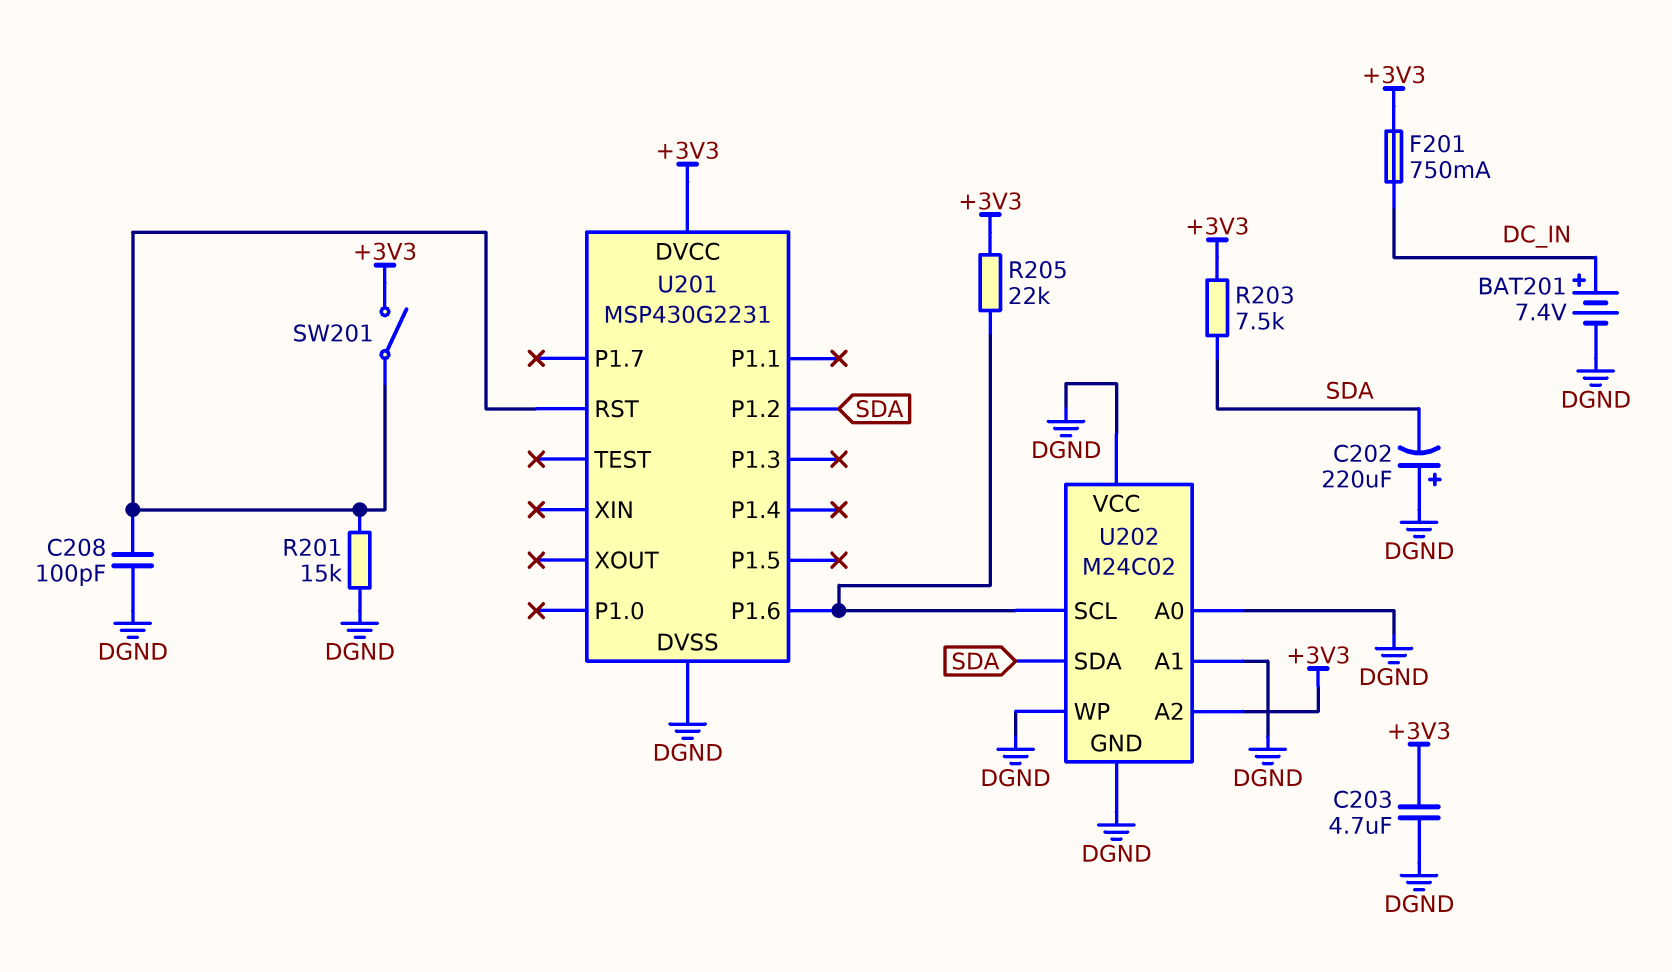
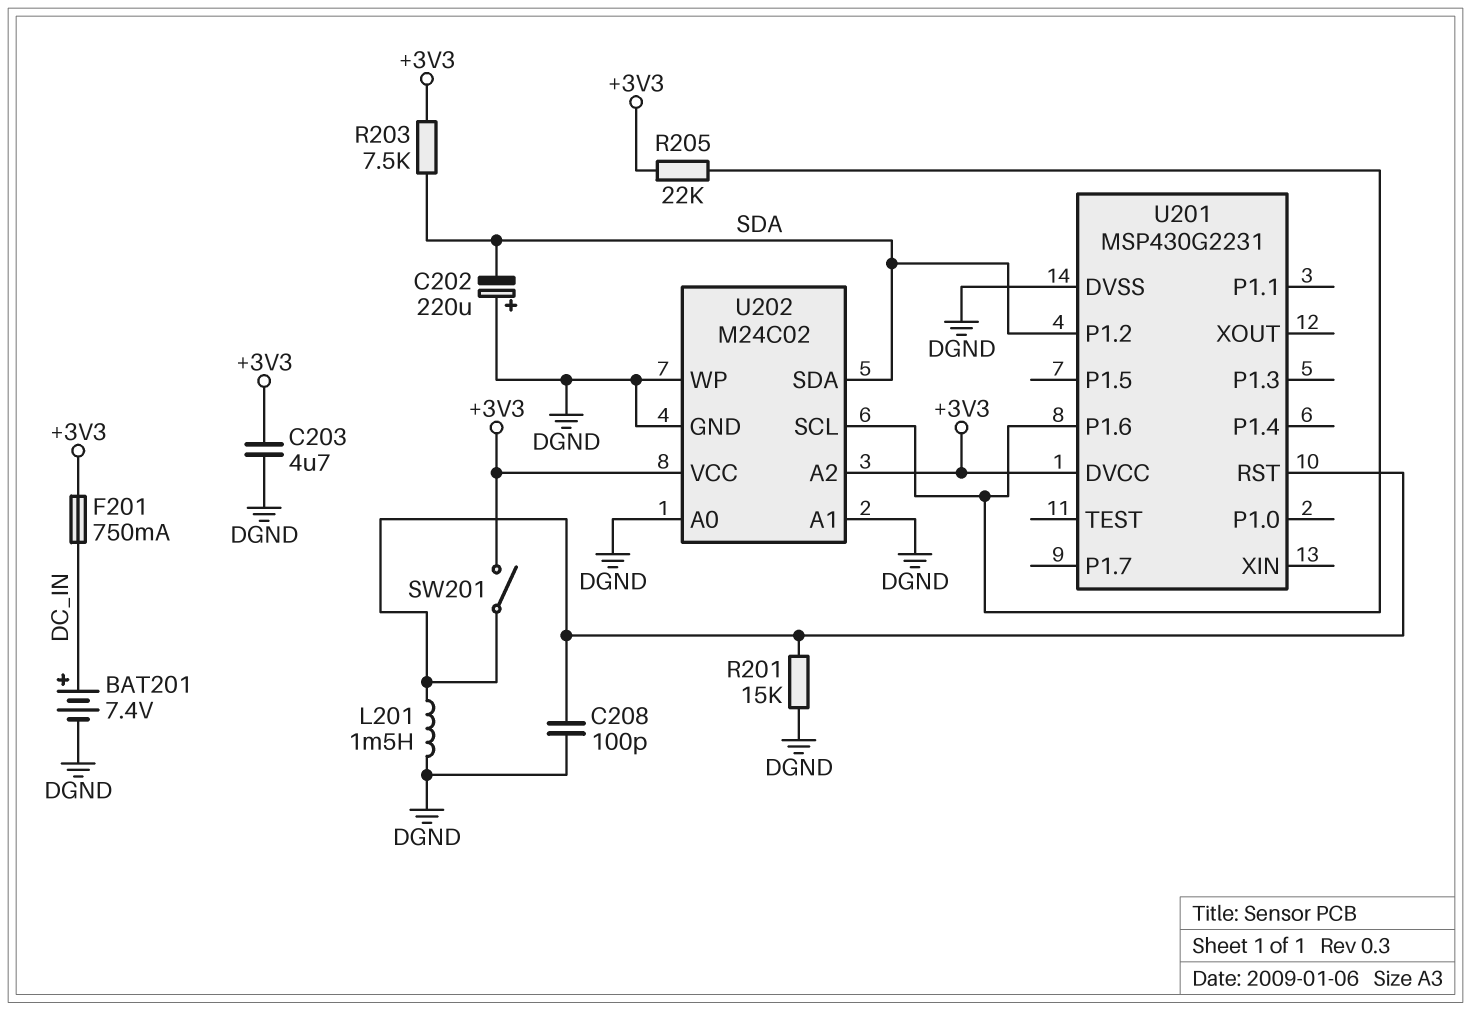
L201: none -> 1.5mH (DGND, U201/RST)
U202 pin VCC: DGND -> +3V3

